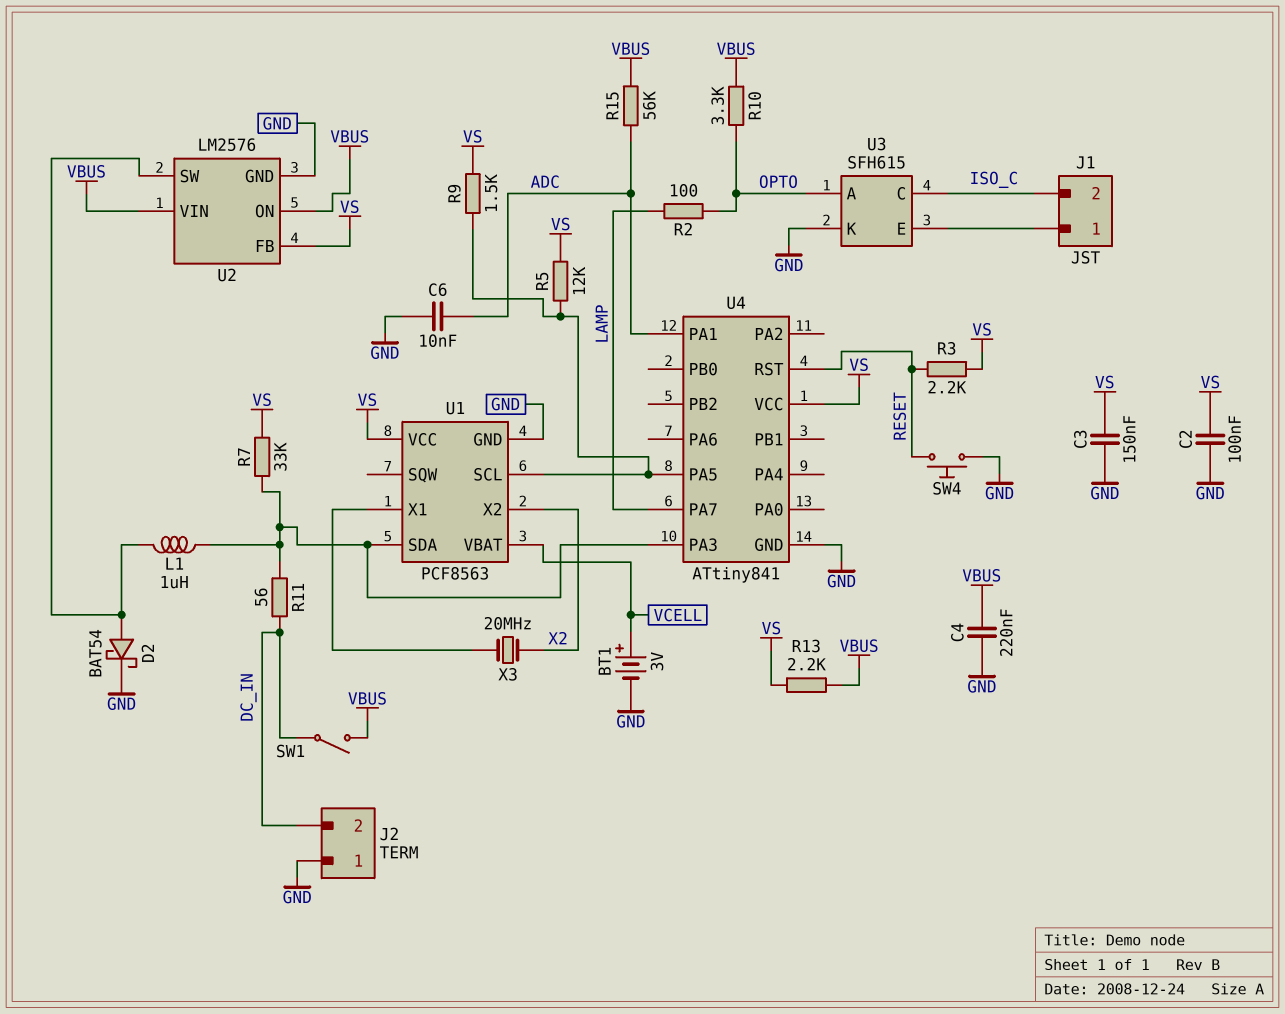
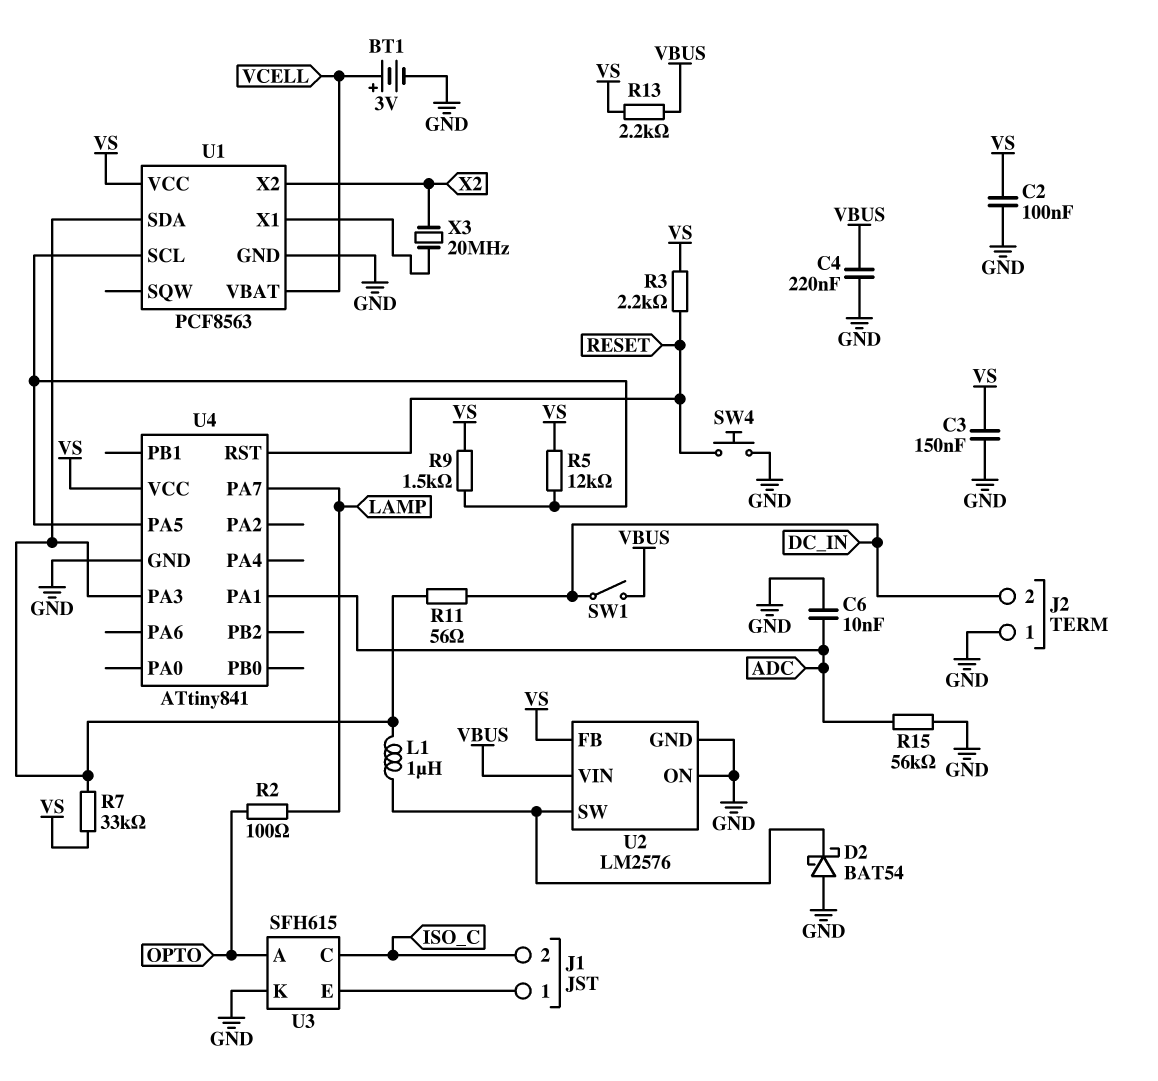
D2: schottky BAT54 (A U2/SW, K GND) -> schottky BAT54 (A GND, K U2/SW)
R10: 3.3k (OPTO, VBUS) -> none
R15: 56k (ADC, VBUS) -> 56k (ADC, GND)
U2 pin ON: VBUS -> GND

